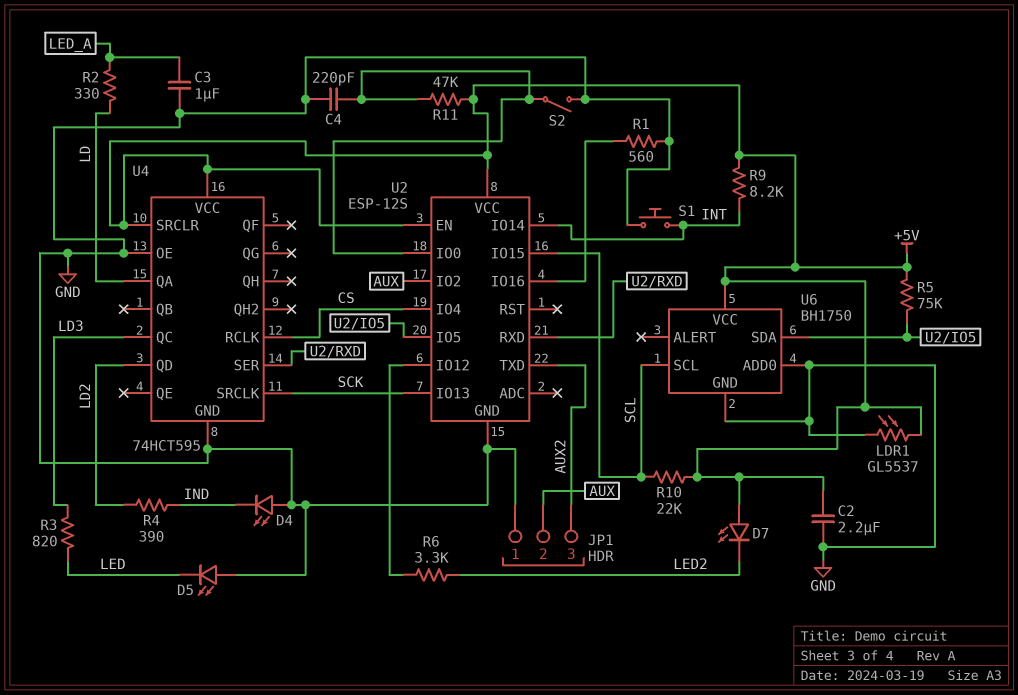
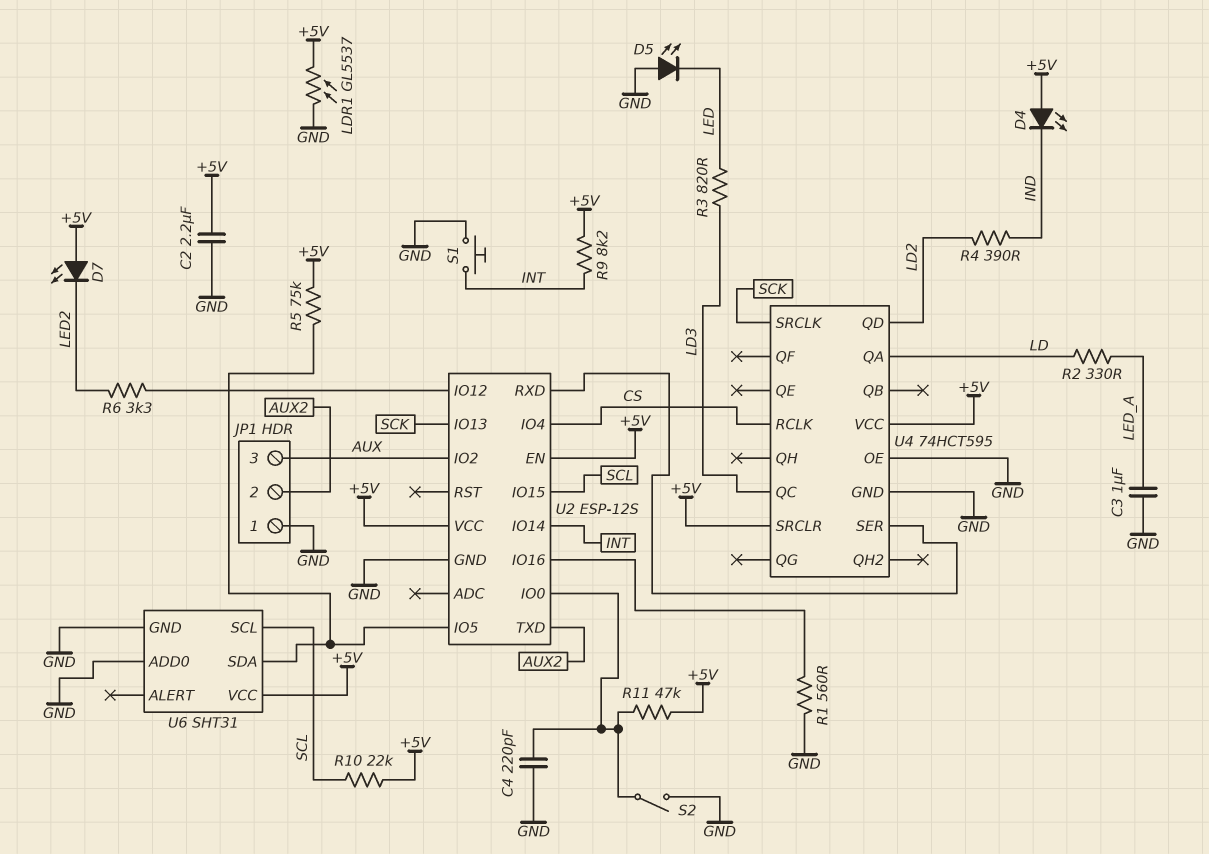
D4: LED (A GND, K IND) -> LED (A +5V, K IND)
JP1 pin 2: AUX -> AUX2
JP1 pin 3: AUX2 -> AUX
U6: BH1750 -> SHT31

